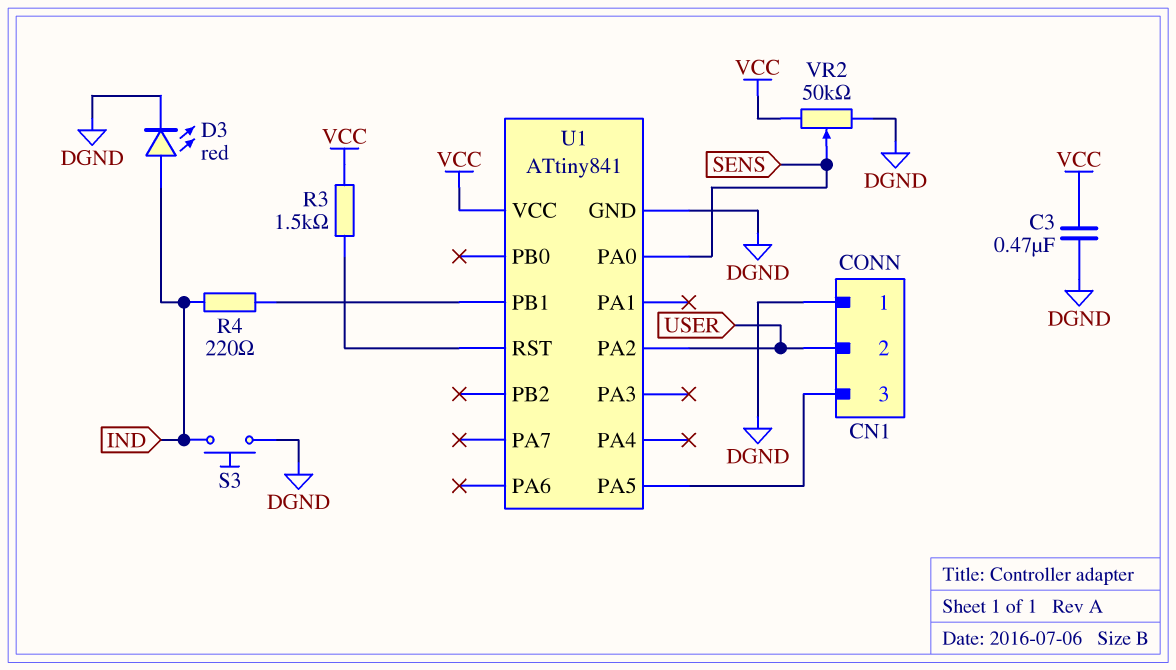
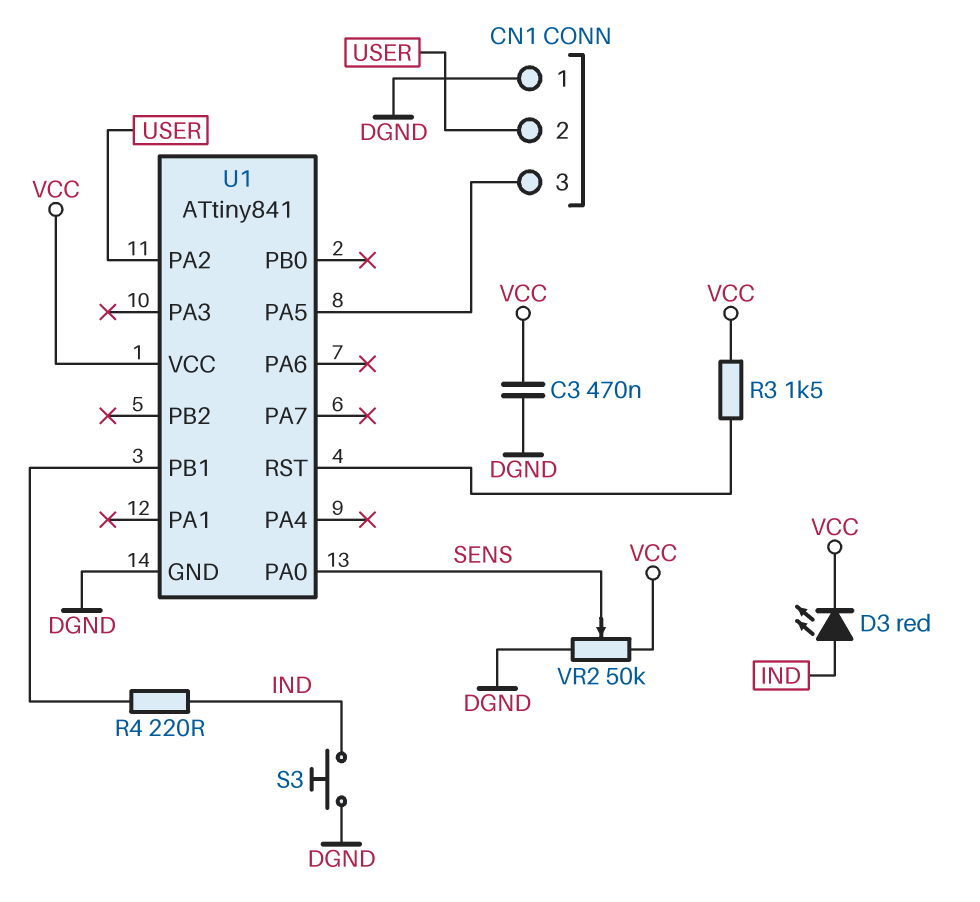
D3: LED red (A IND, K DGND) -> LED red (A IND, K VCC)

